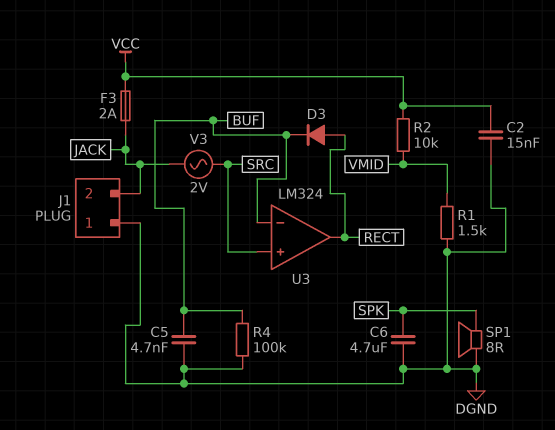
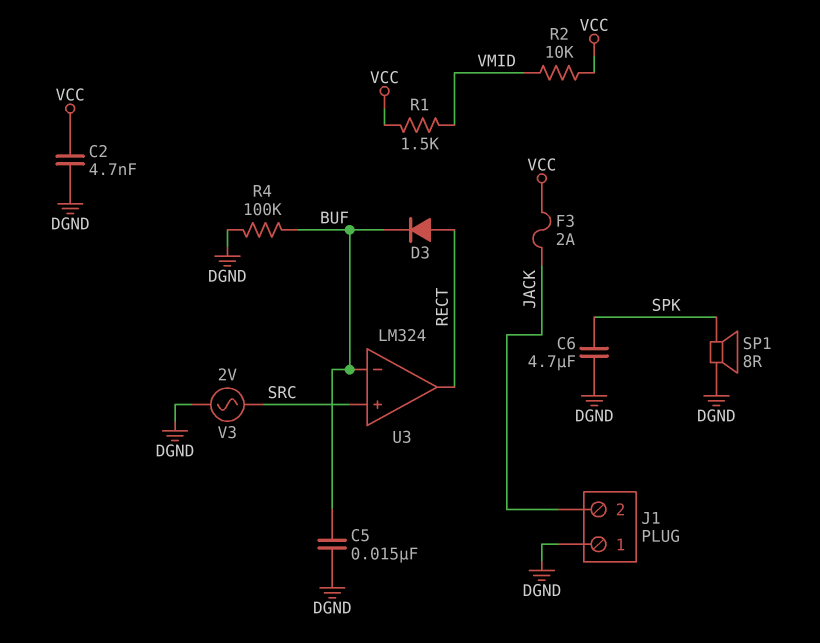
C2: 15nF (DGND, VCC) -> 4.7nF (DGND, VCC)
C5: 4.7nF (BUF, DGND) -> 15nF (BUF, DGND)
R1: 1.5k (DGND, VMID) -> 1.5k (VCC, VMID)
V3: AC 2V (JACK, SRC) -> AC 2V (DGND, SRC)

